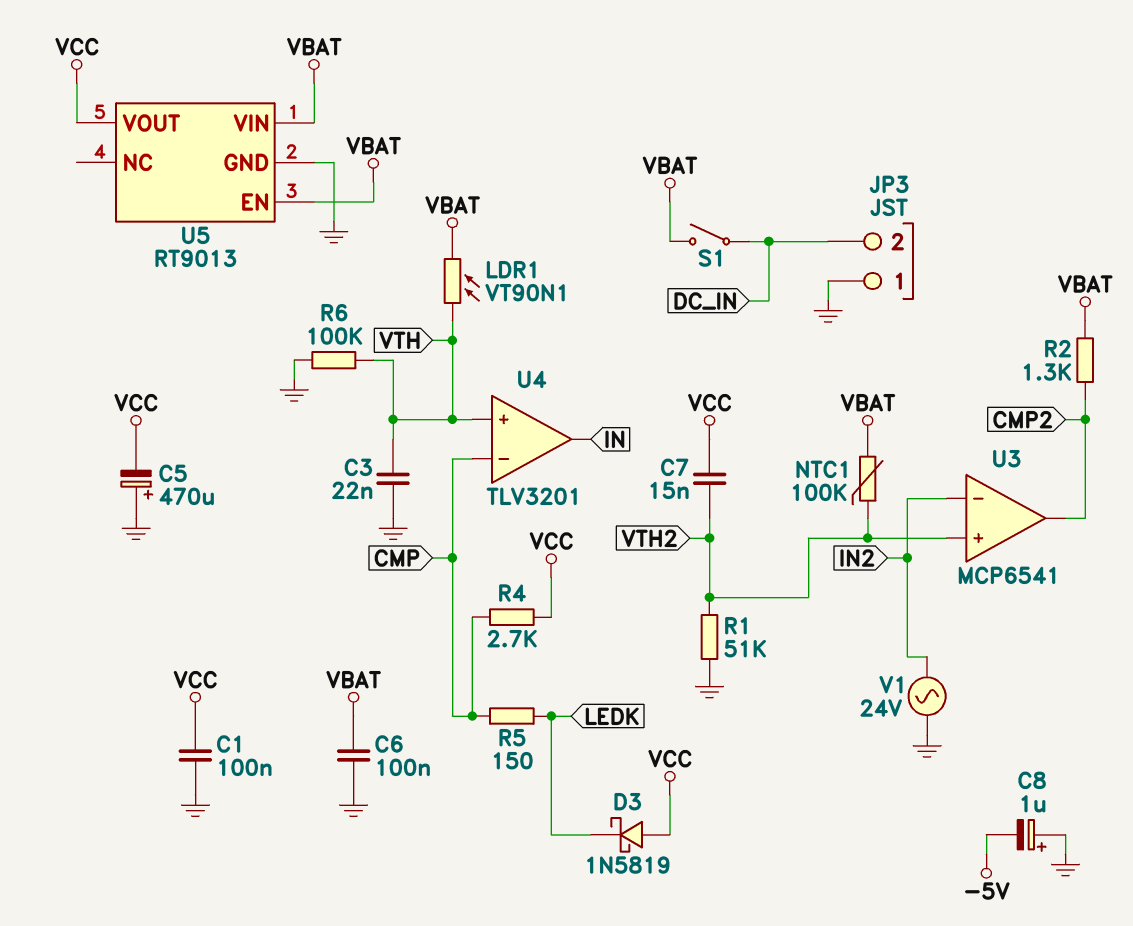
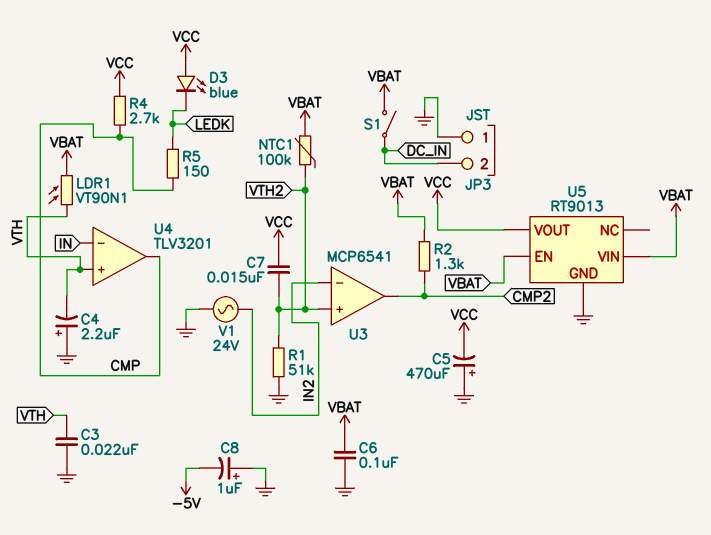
C1: 100nF (GND, VCC) -> none
C4: none -> 2.2uF (plus GND, minus VTH)
D3: schottky 1N5819 (A VCC, K LEDK) -> LED blue (A VCC, K LEDK)
R6: 100k (GND, VTH) -> none
U4 pin in-: CMP -> IN
U4 pin out: IN -> CMP

